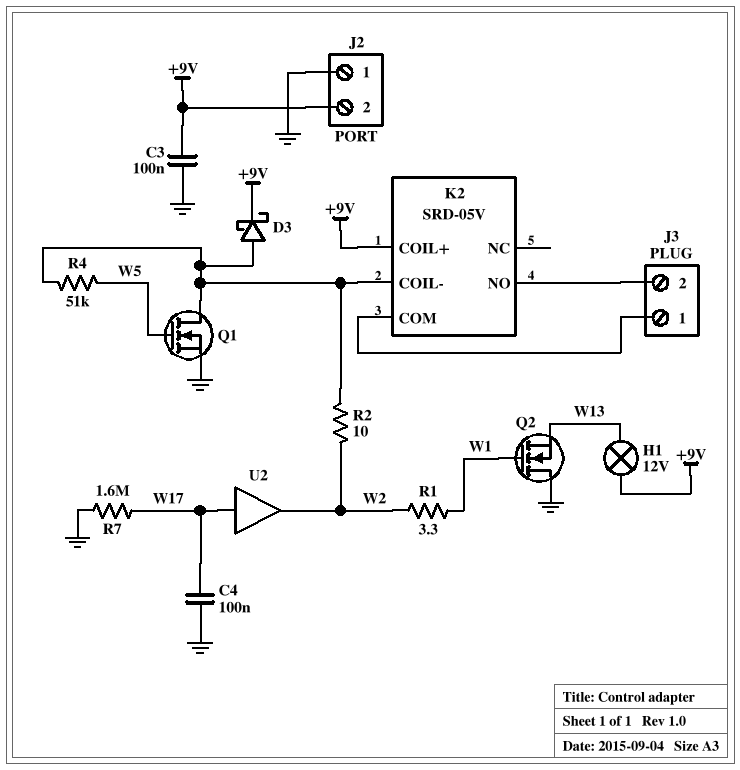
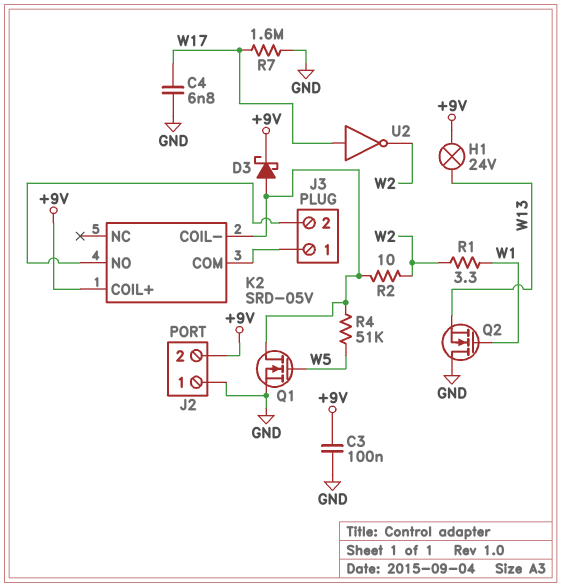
C4: 100nF (GND, W17) -> 6.8nF (GND, W17)
H1: lamp 12V (+9V, W13) -> lamp 24V (+9V, W13)
U2: buffer (in W17, out W2) -> NOT (in W17, out W2)

